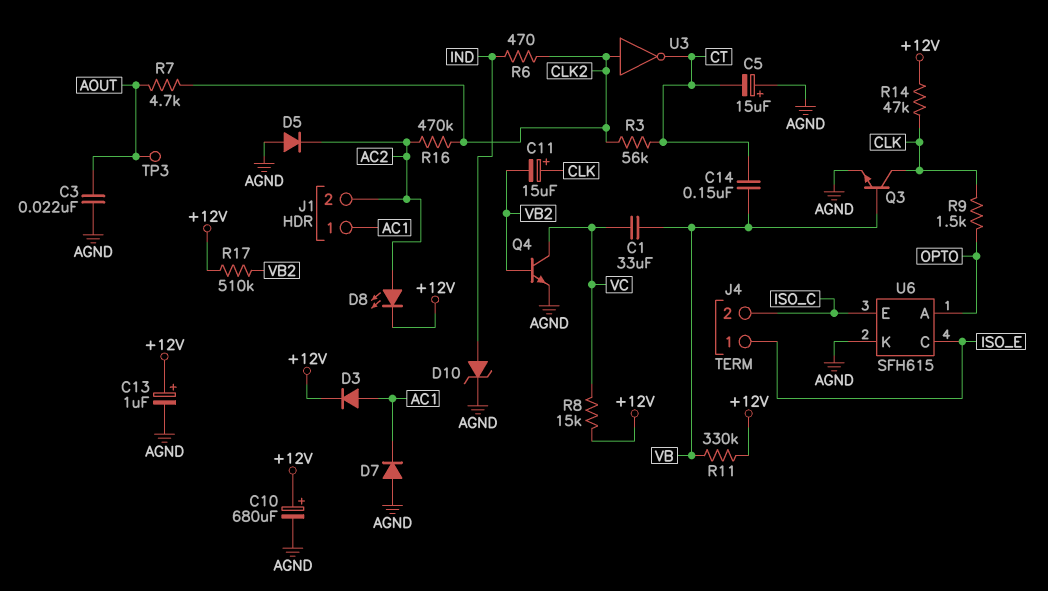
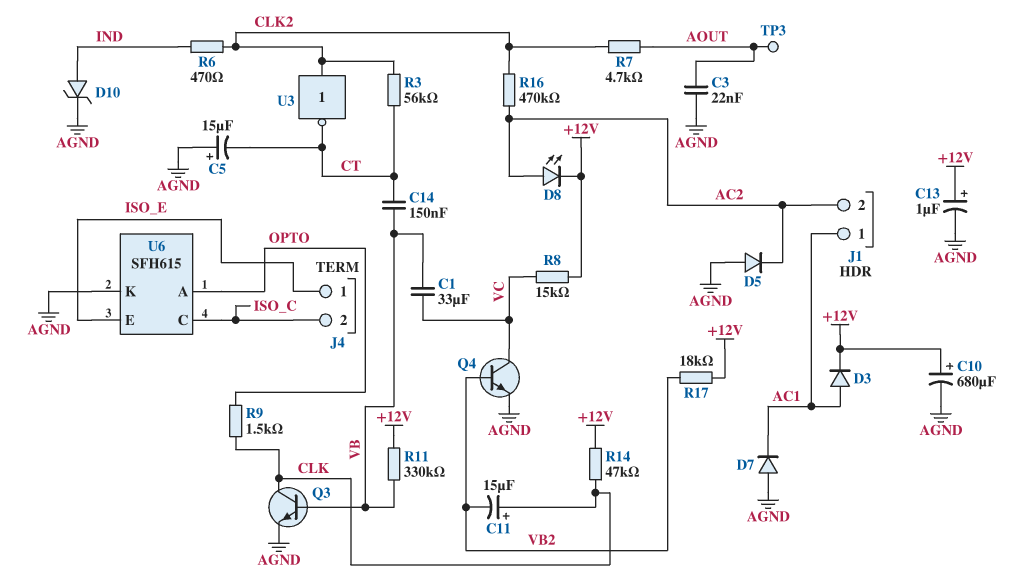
R17: 510k (+12V, VB2) -> 18k (+12V, VB2)
U6 pin C: ISO_E -> ISO_C
U6 pin E: ISO_C -> ISO_E

